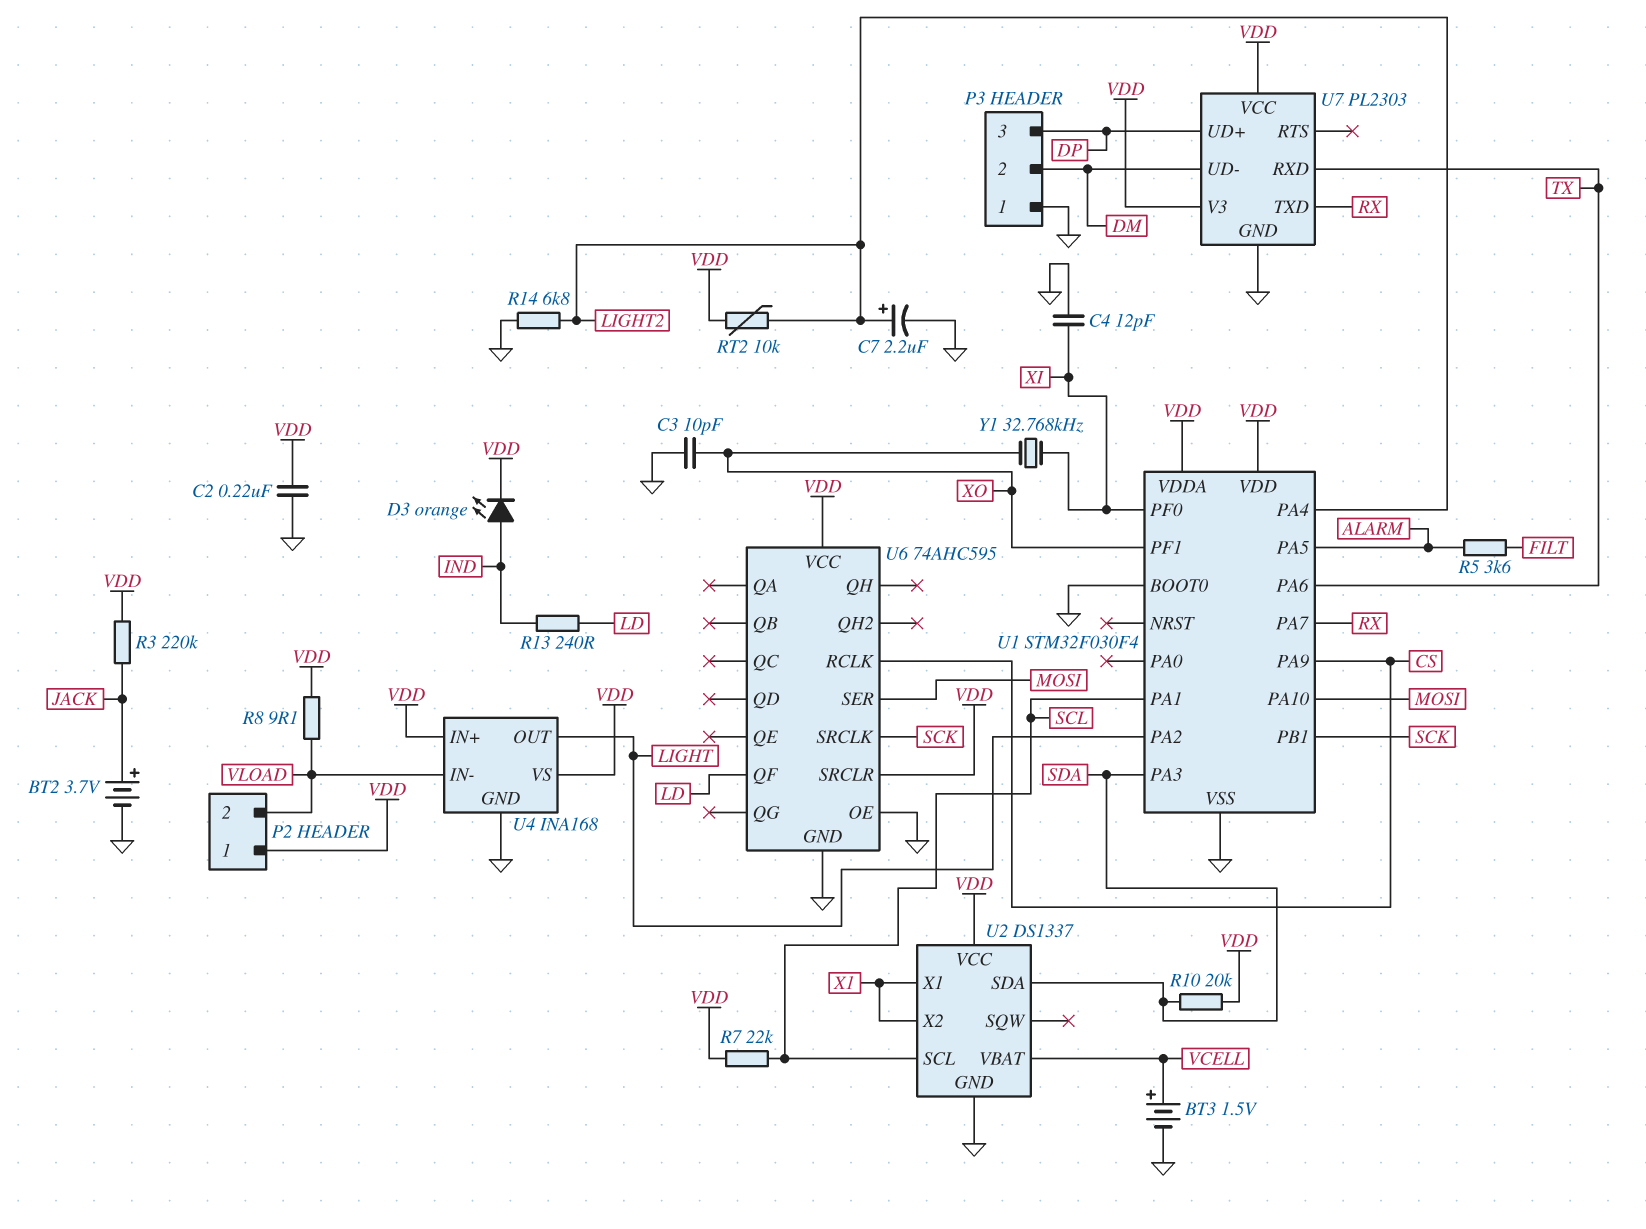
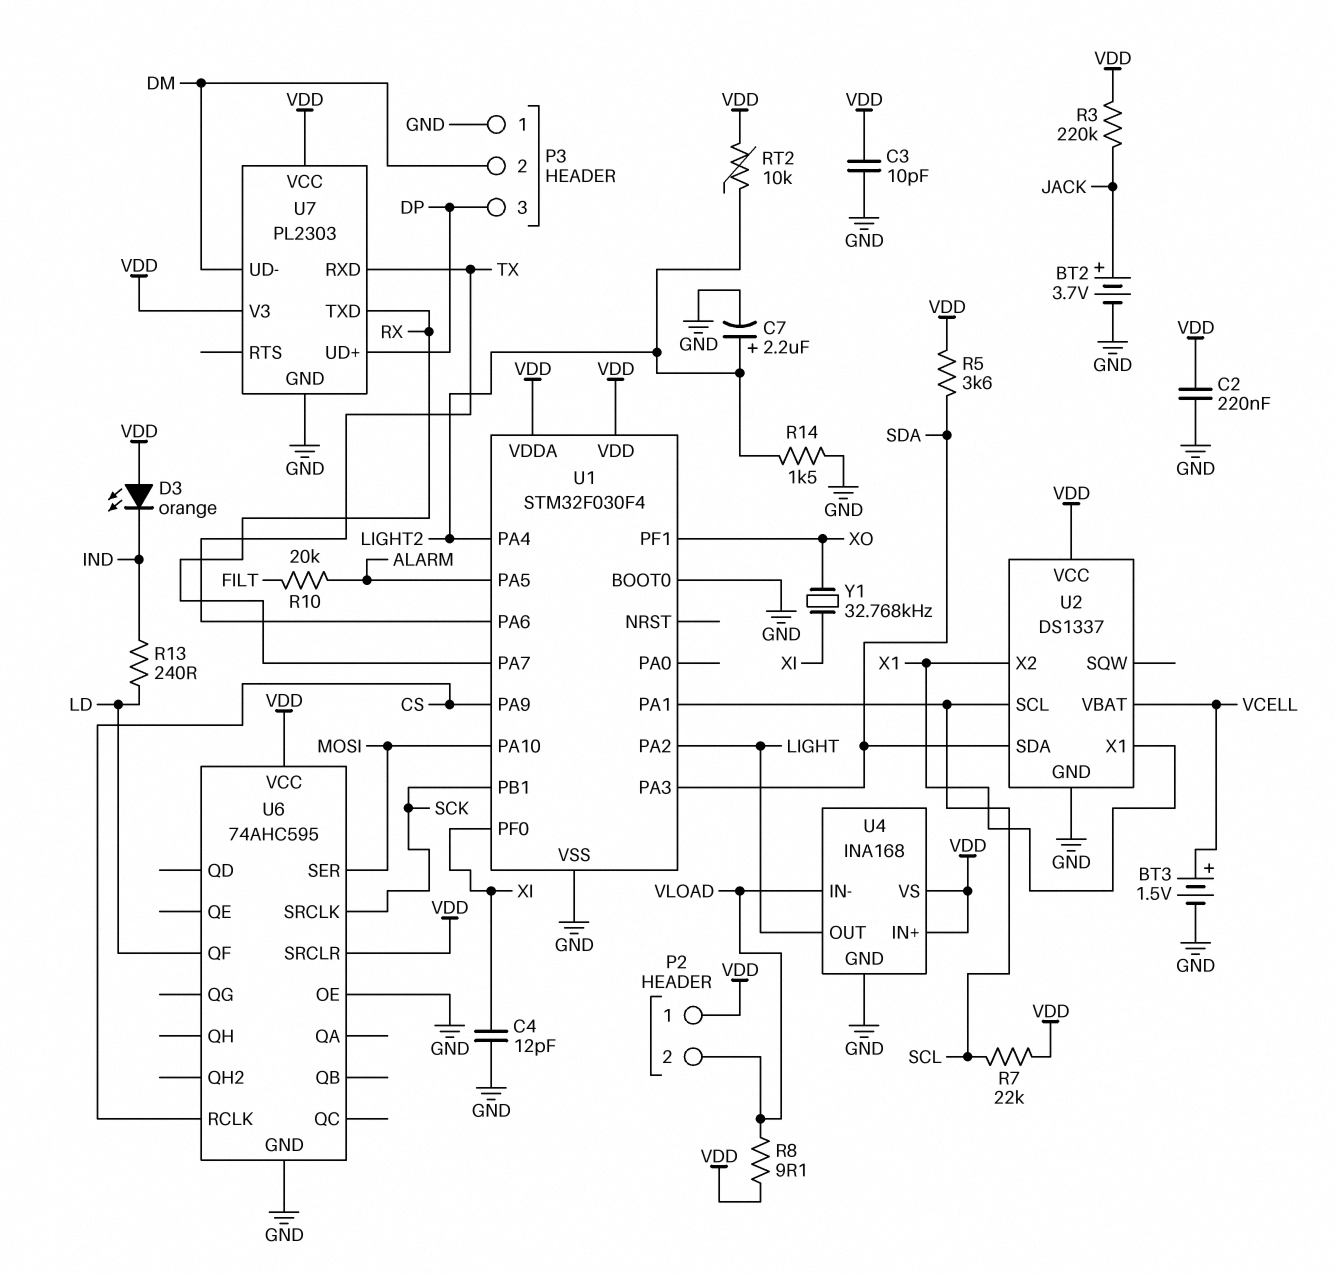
C3: 10pF (GND, XO) -> 10pF (GND, VDD)
D3: LED orange (A IND, K VDD) -> LED orange (A VDD, K IND)
R5: 3.6k (ALARM, FILT) -> 3.6k (SDA, VDD)
R10: 20k (SDA, VDD) -> 20k (ALARM, FILT)
R14: 6.8k (GND, LIGHT2) -> 1.5k (GND, LIGHT2)

